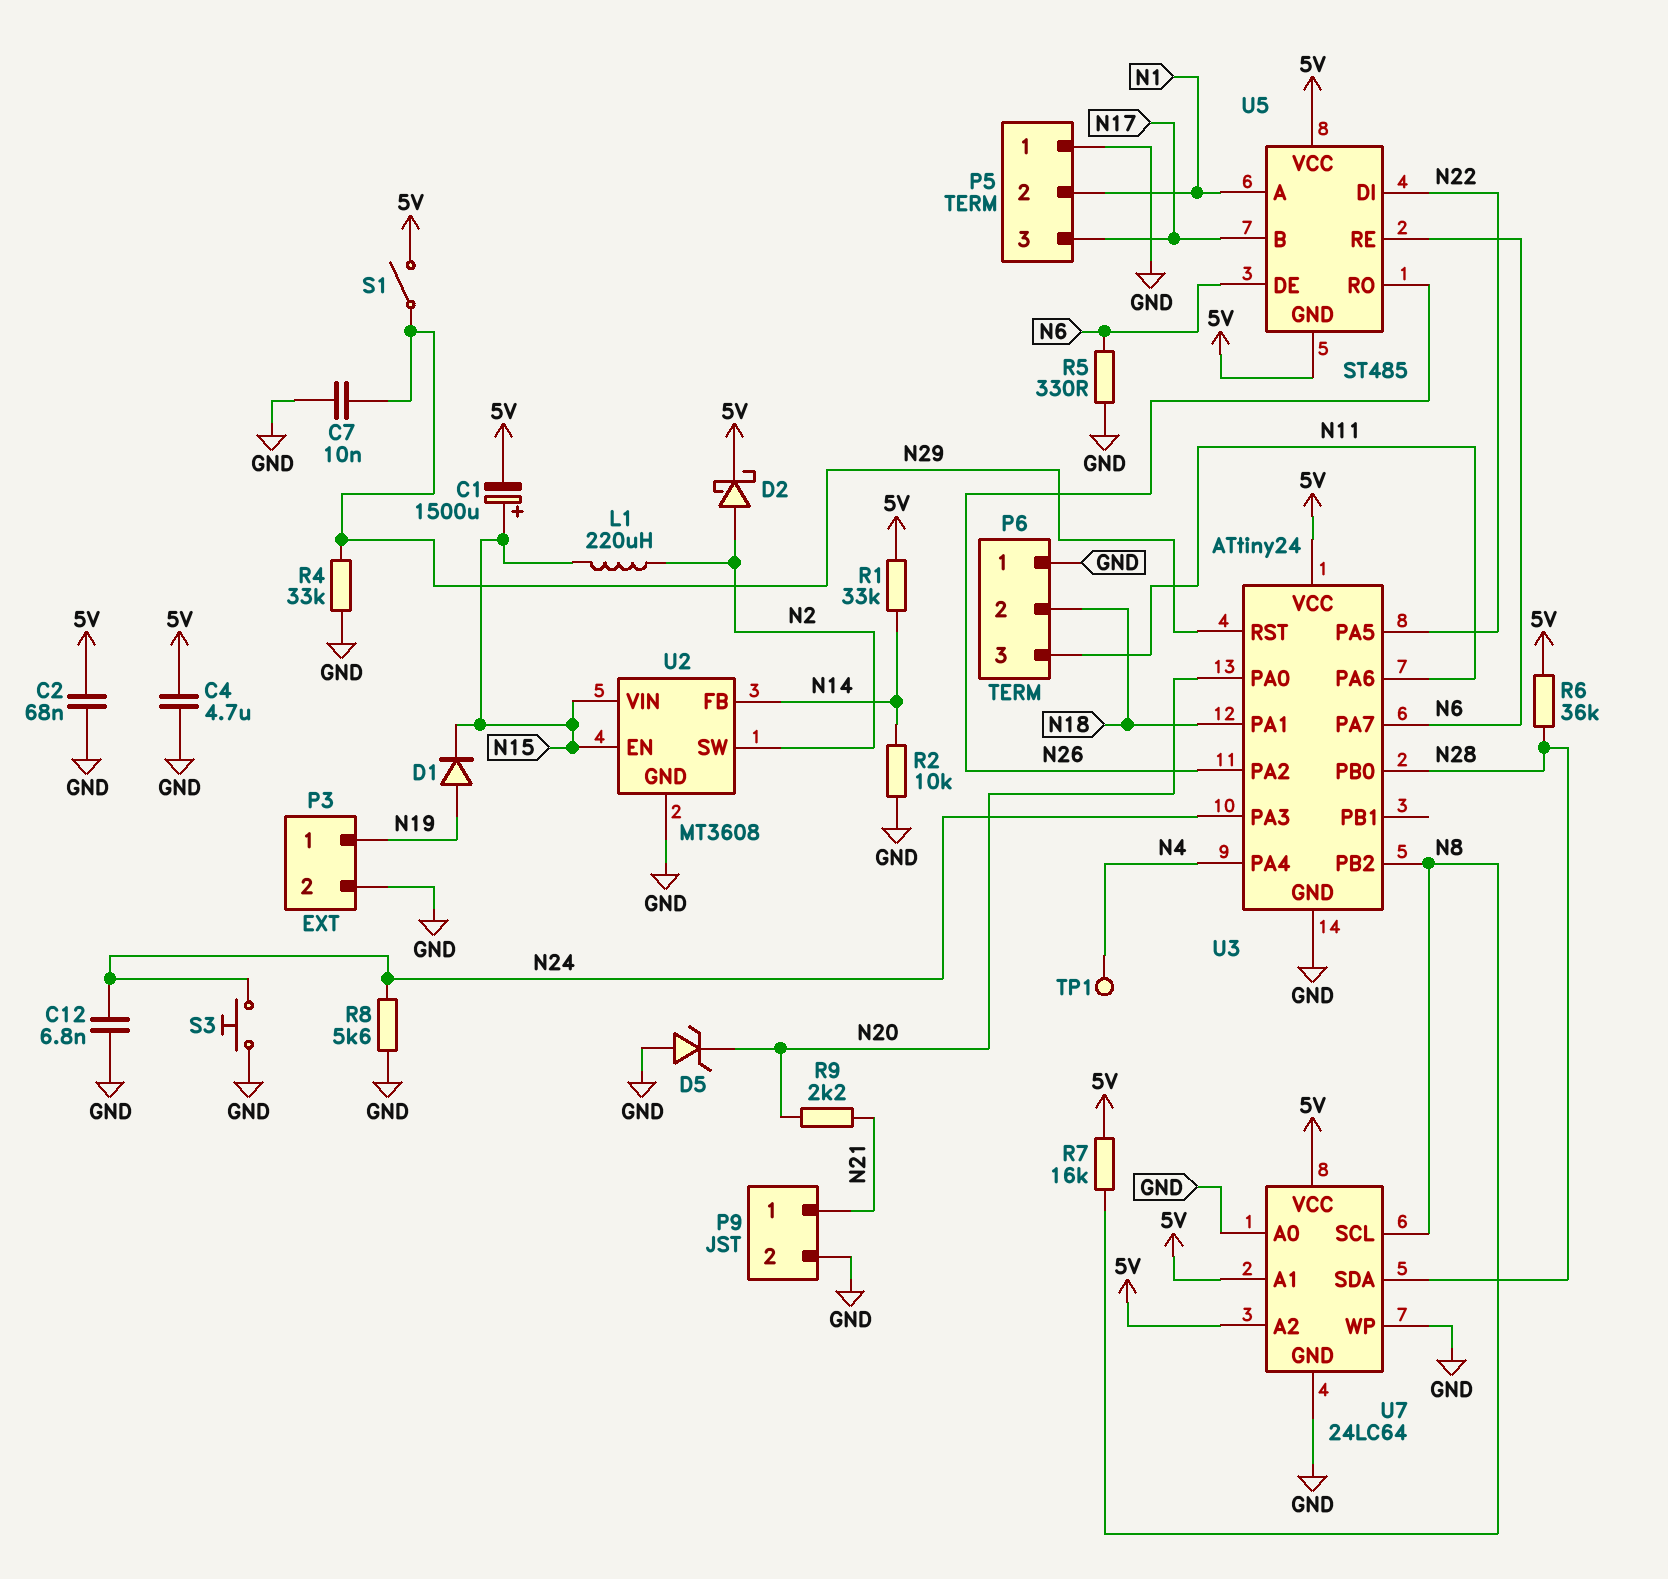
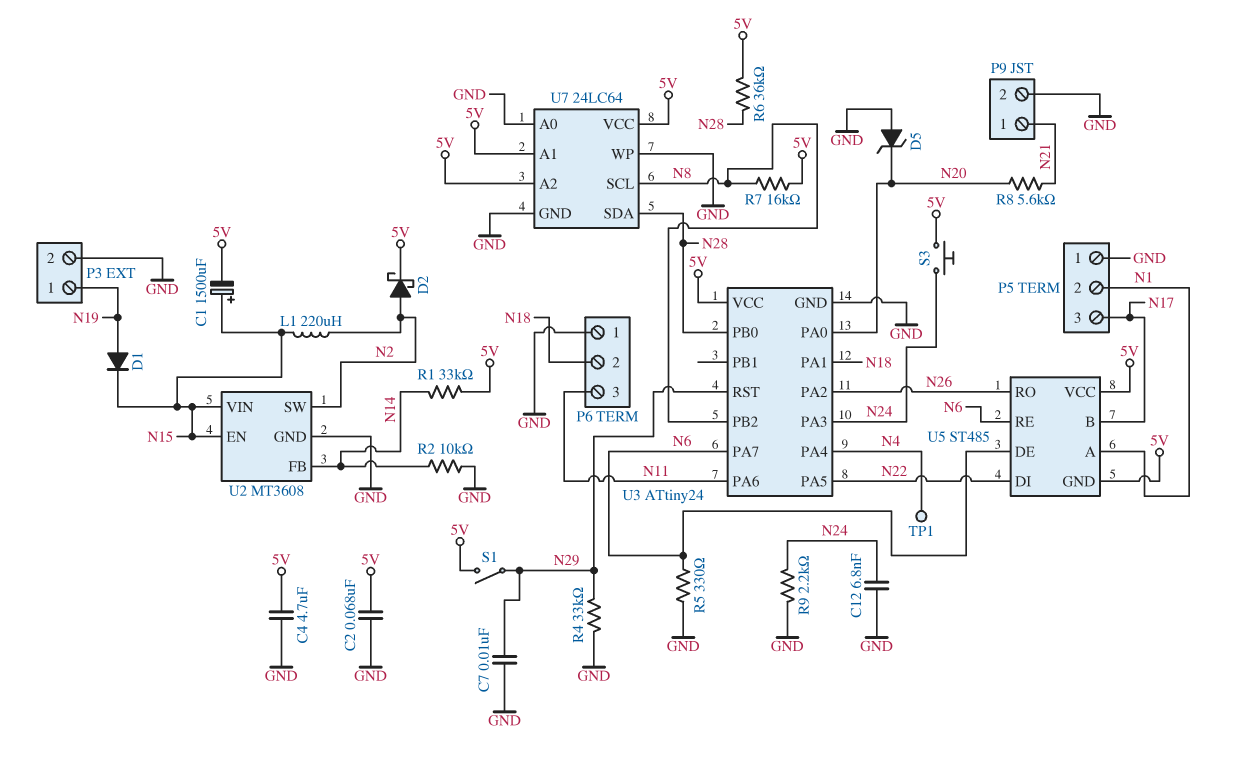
R8: 5.6k (GND, N24) -> 5.6k (N20, N21)
R9: 2.2k (N20, N21) -> 2.2k (GND, N24)
S3: button (GND, N24) -> button (5V, N24)

